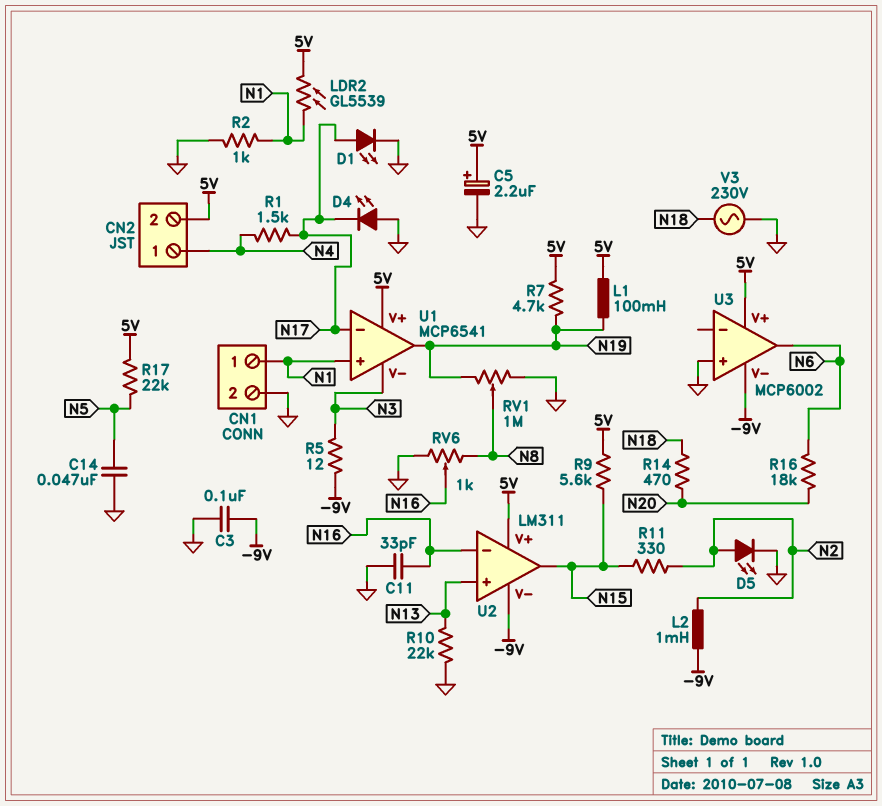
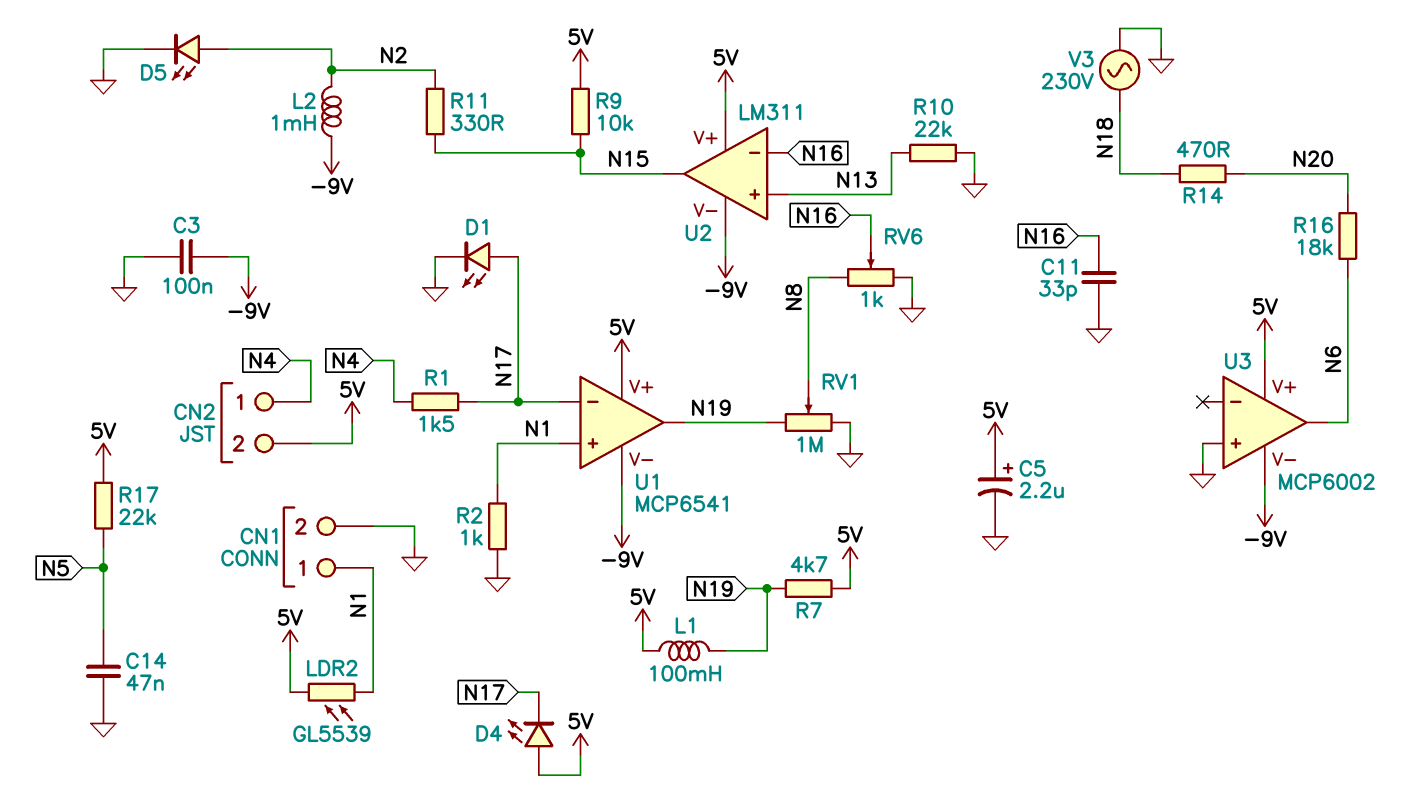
D4: LED (A GND, K N17) -> LED (A 5V, K N17)
R5: 12 (-9V, N3) -> none
R9: 5.6k (5V, N15) -> 10k (5V, N15)
U1 pin V-: N3 -> -9V

